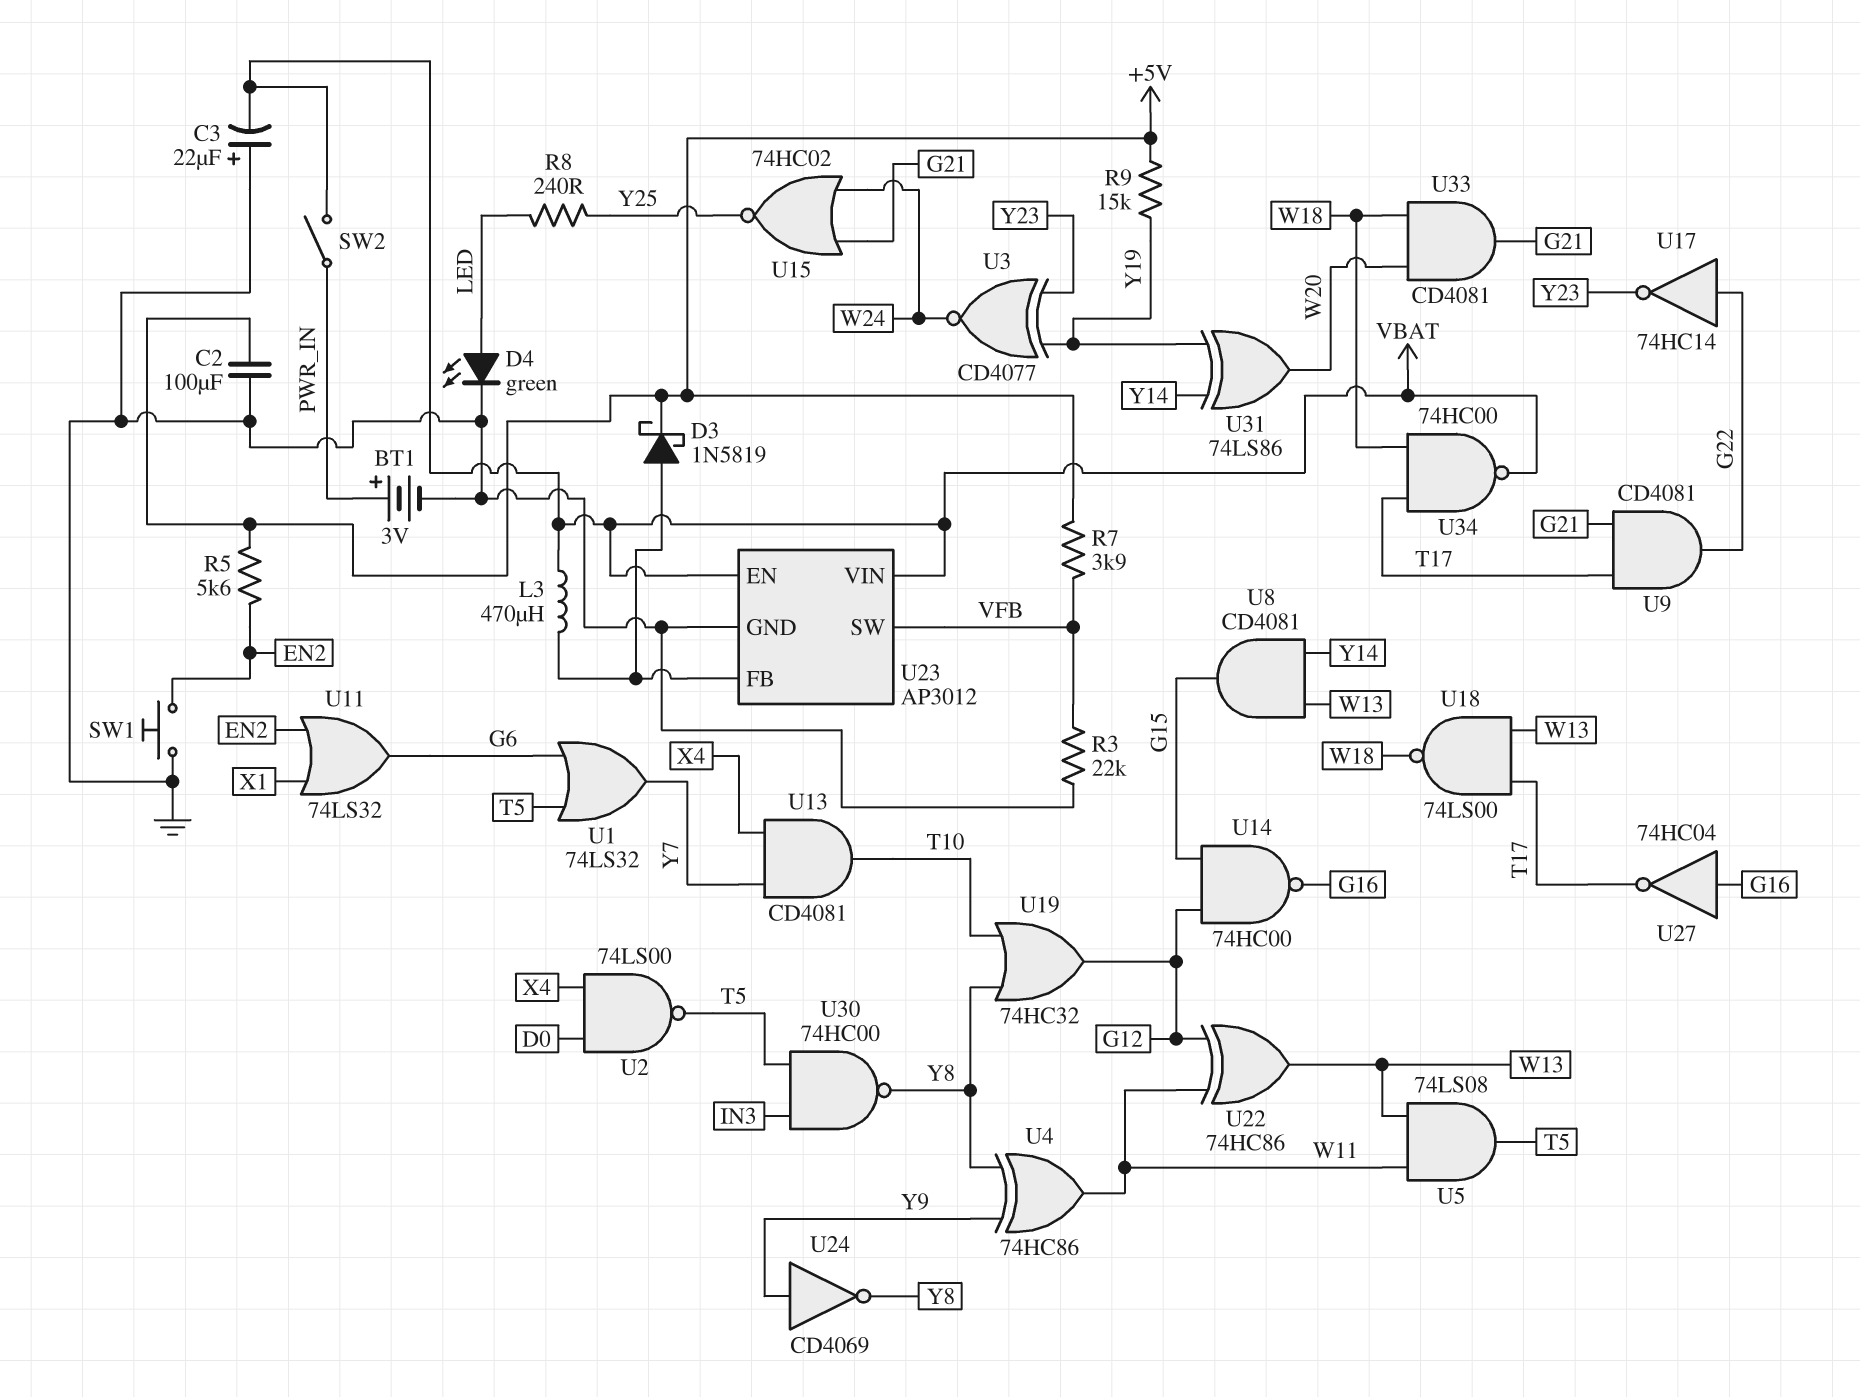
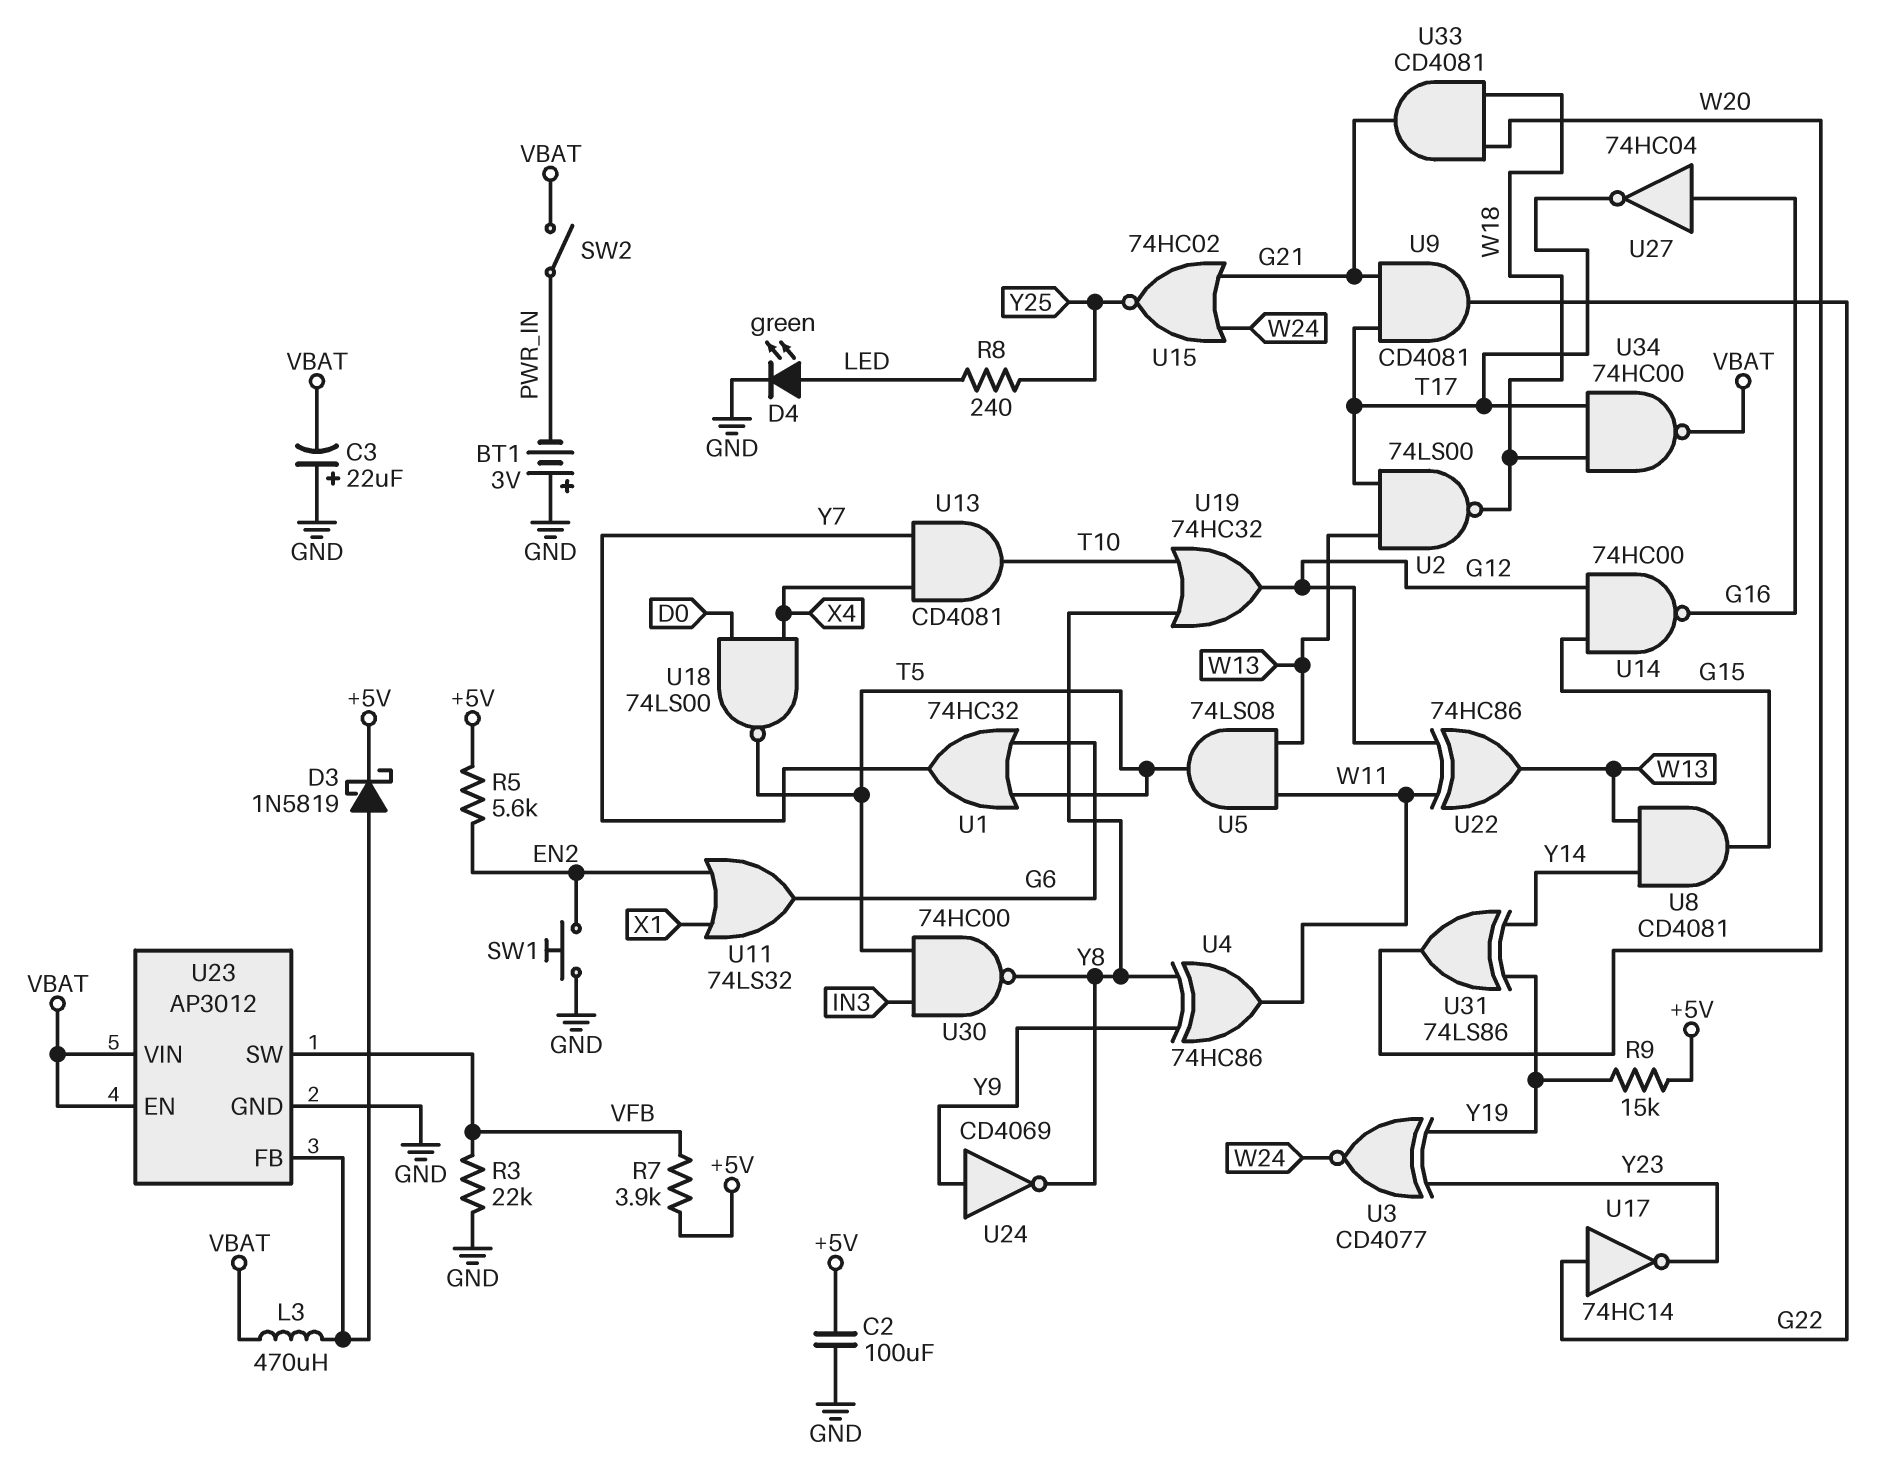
BT1: 3V (plus PWR_IN, minus GND) -> 3V (plus GND, minus PWR_IN)
U1: OR 74LS32 (in G6, in T5, out Y7) -> OR 74HC32 (in G6, in T5, out Y7)
U2: NAND 74LS00 (in D0, in X4, out T5) -> NAND 74LS00 (in T17, in W13, out W18)
U18: NAND 74LS00 (in T17, in W13, out W18) -> NAND 74LS00 (in D0, in X4, out T5)

